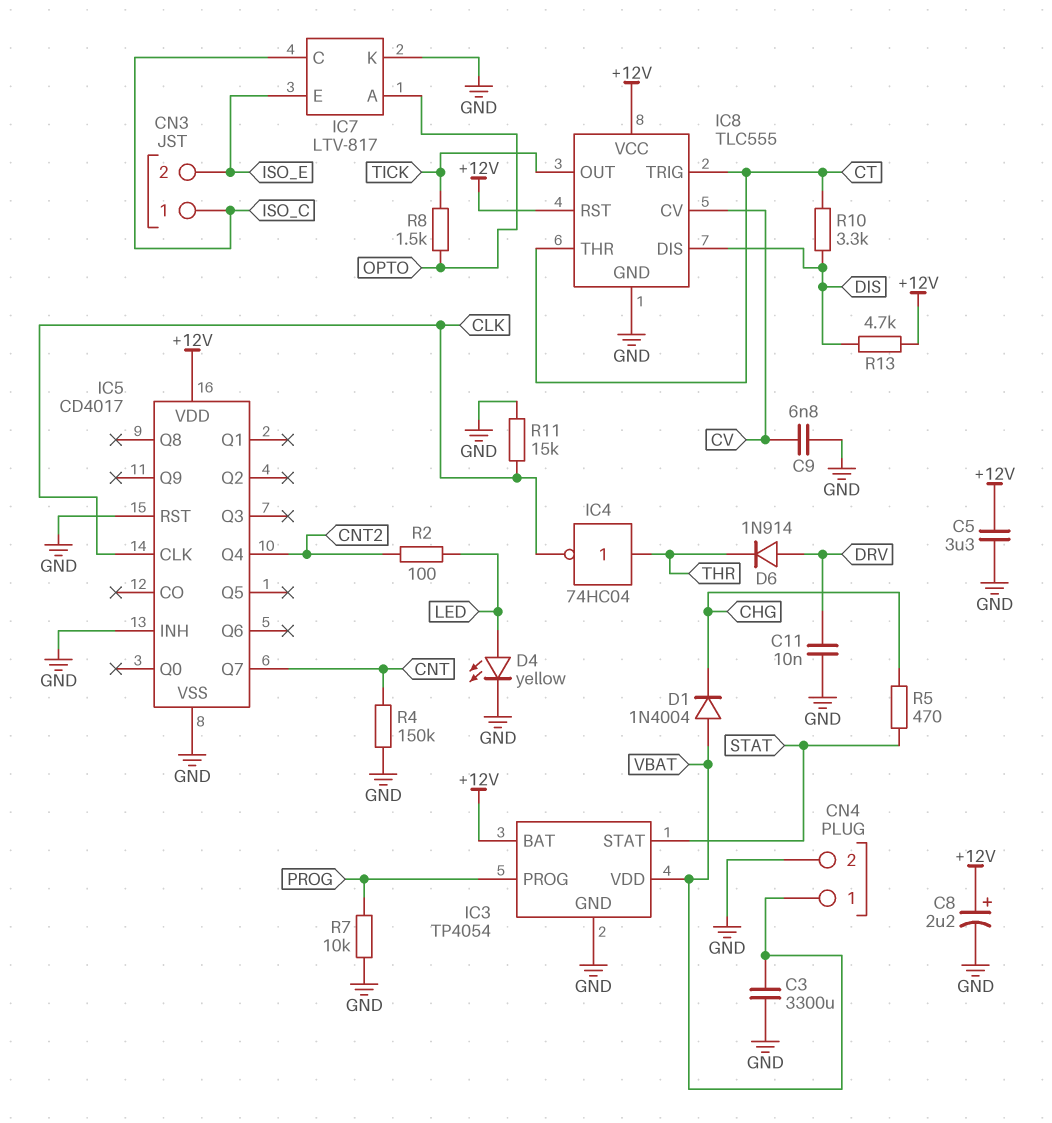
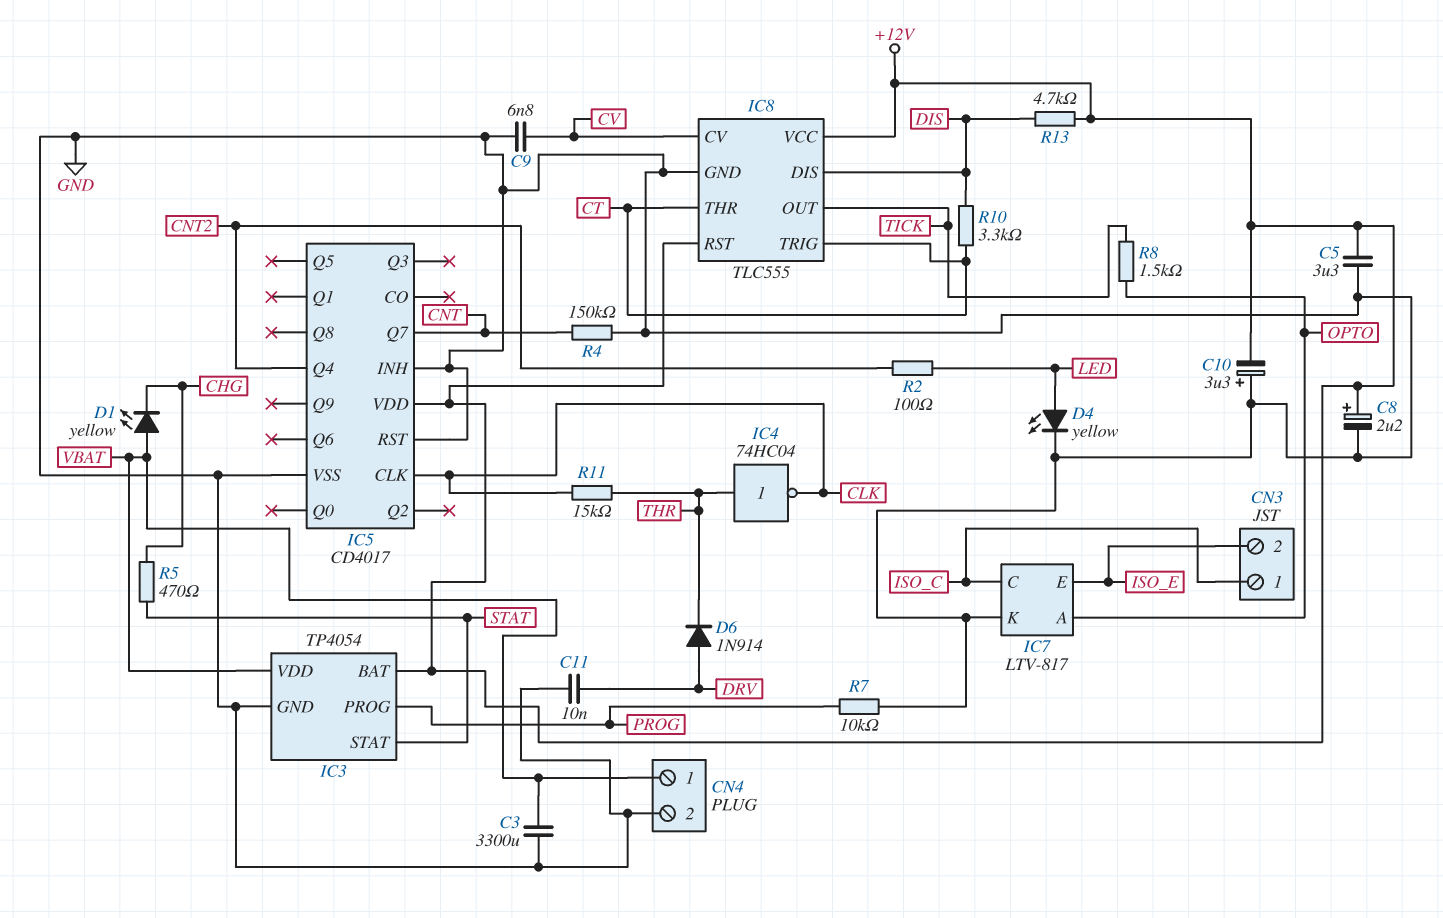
C10: none -> 3.3uF (plus GND, minus +12V)
D1: diode 1N4004 (A VBAT, K CHG) -> LED yellow (A VBAT, K CHG)
R11: 15k (CLK, GND) -> 15k (CLK, THR)

